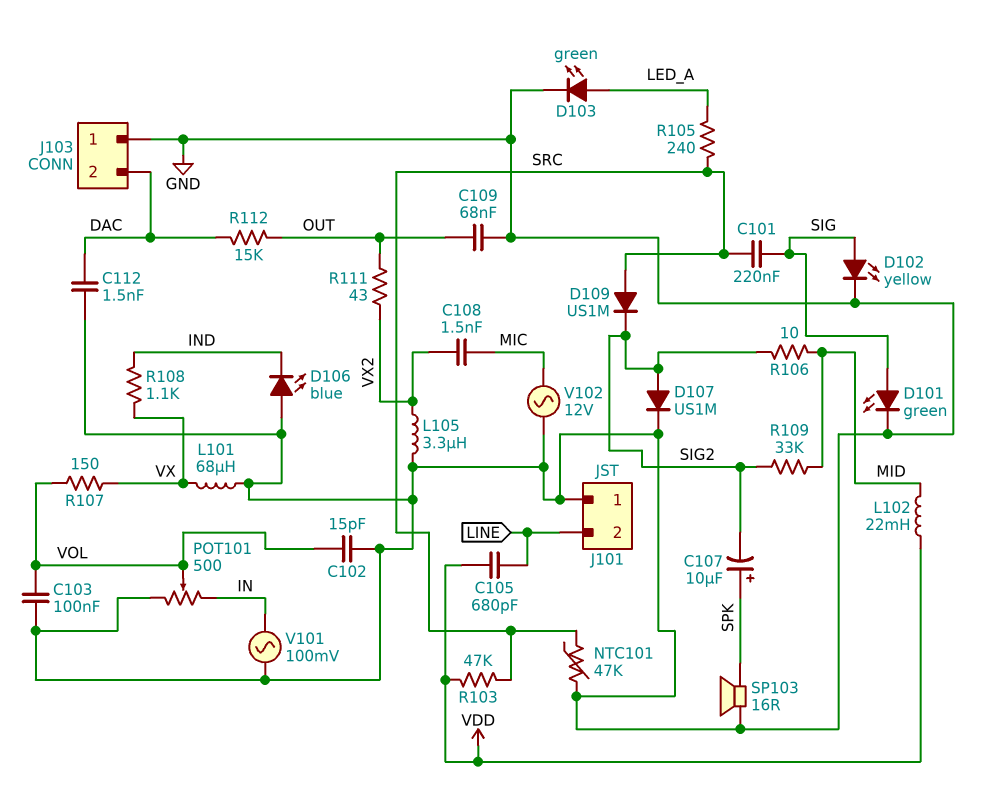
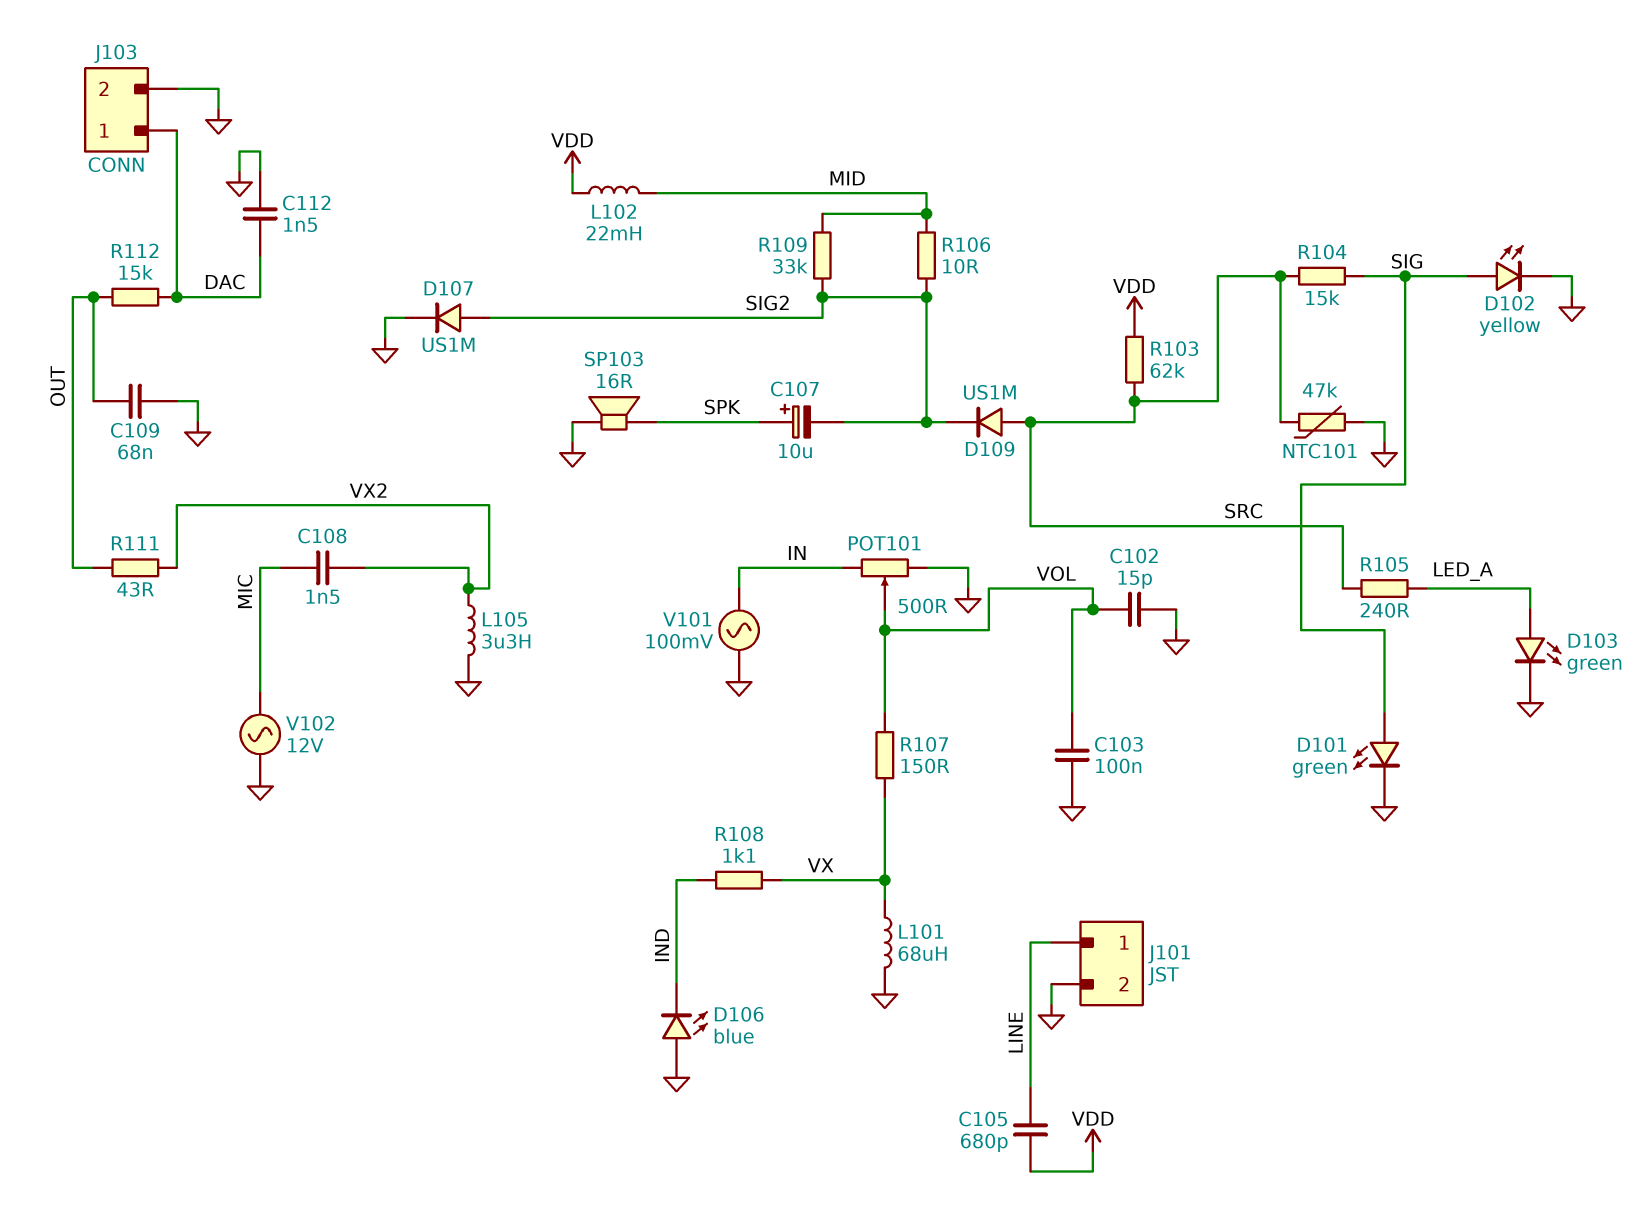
C101: 220nF (SIG, SRC) -> none
J101 pin 1: GND -> LINE
J101 pin 2: LINE -> GND
J103 pin 1: GND -> DAC
J103 pin 2: DAC -> GND
R103: 47k (SRC, VDD) -> 62k (SRC, VDD)
R104: none -> 15k (SIG, SRC)

